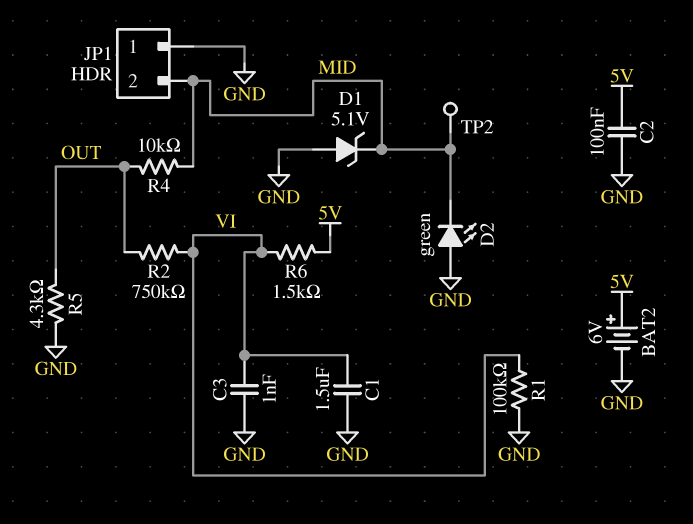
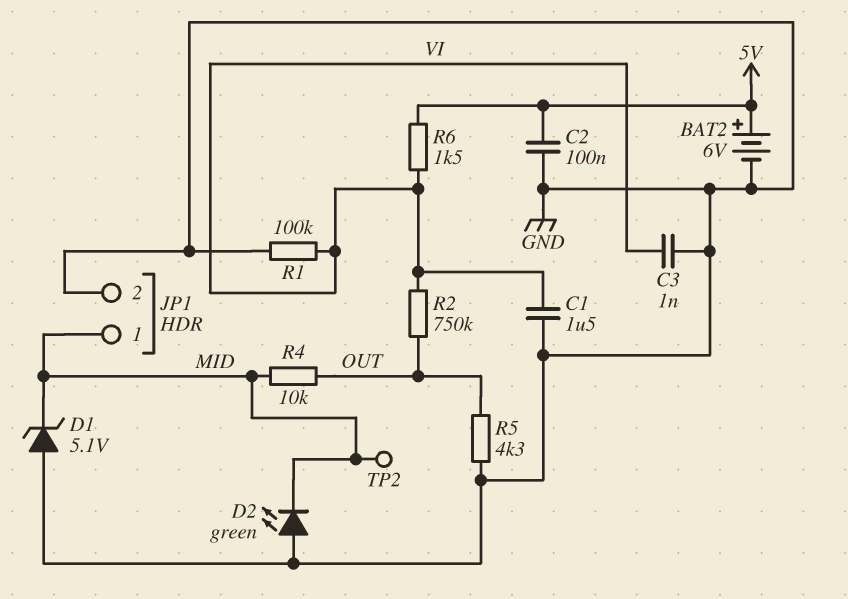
JP1 pin 1: GND -> MID
JP1 pin 2: MID -> GND

